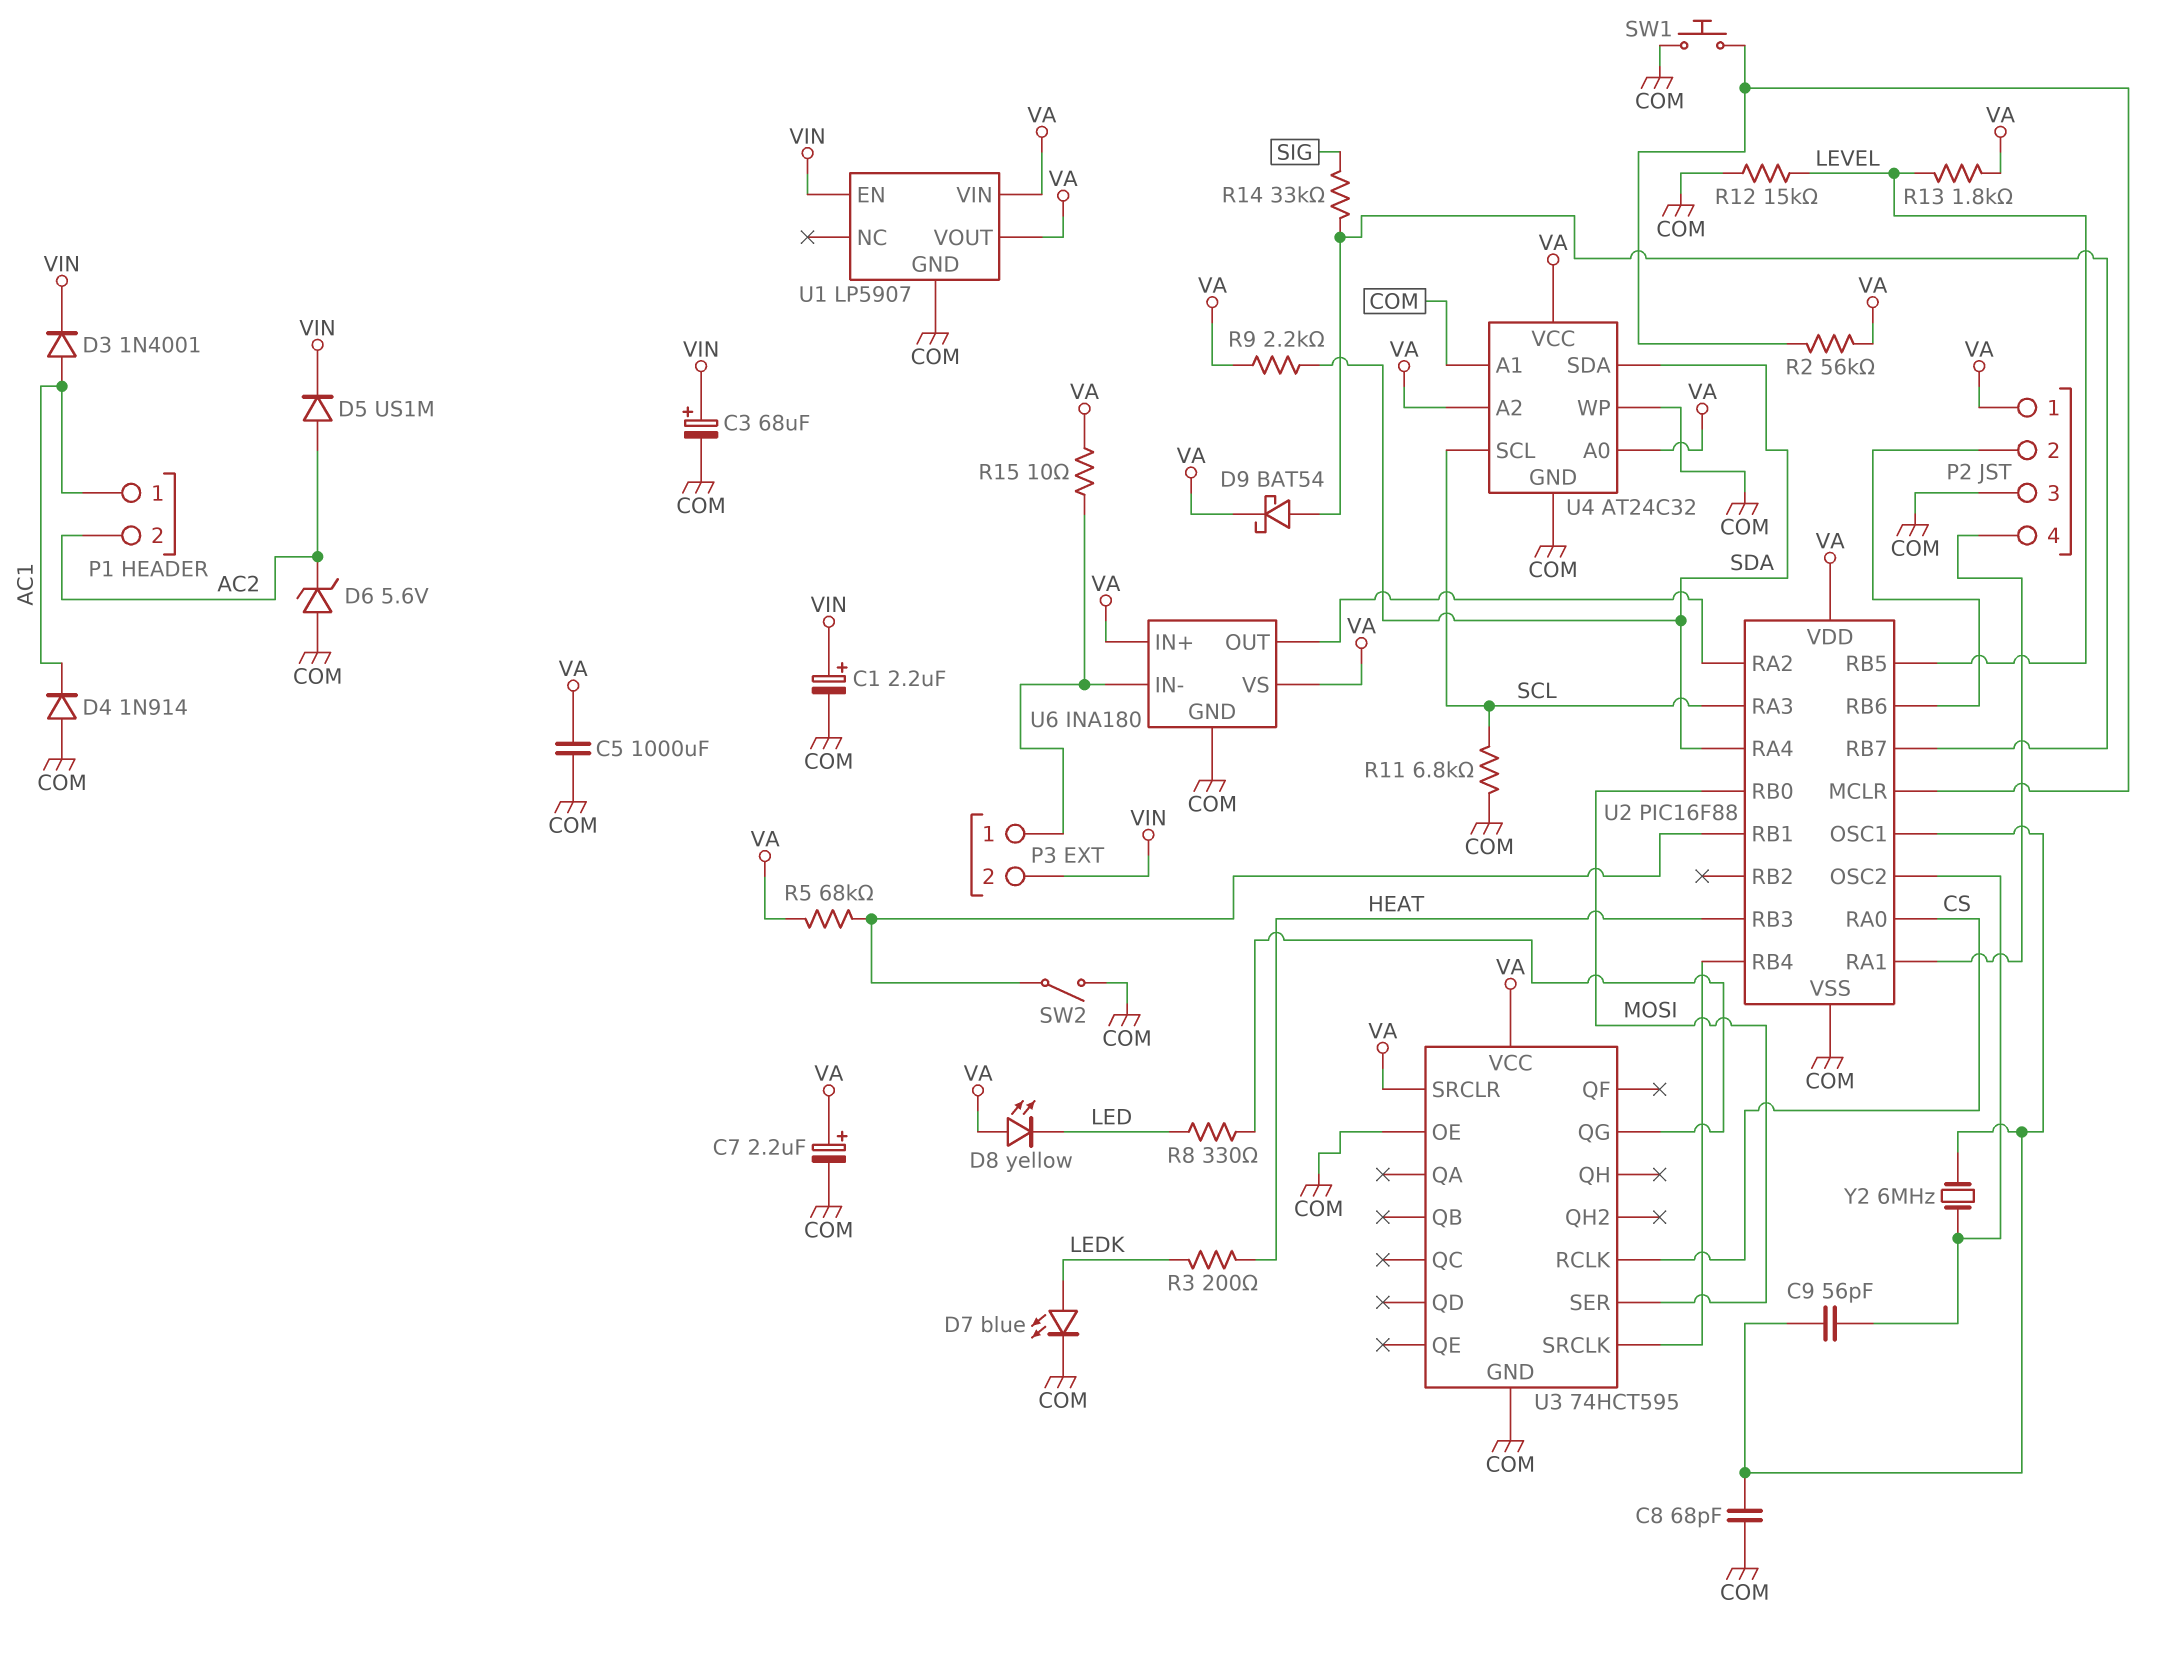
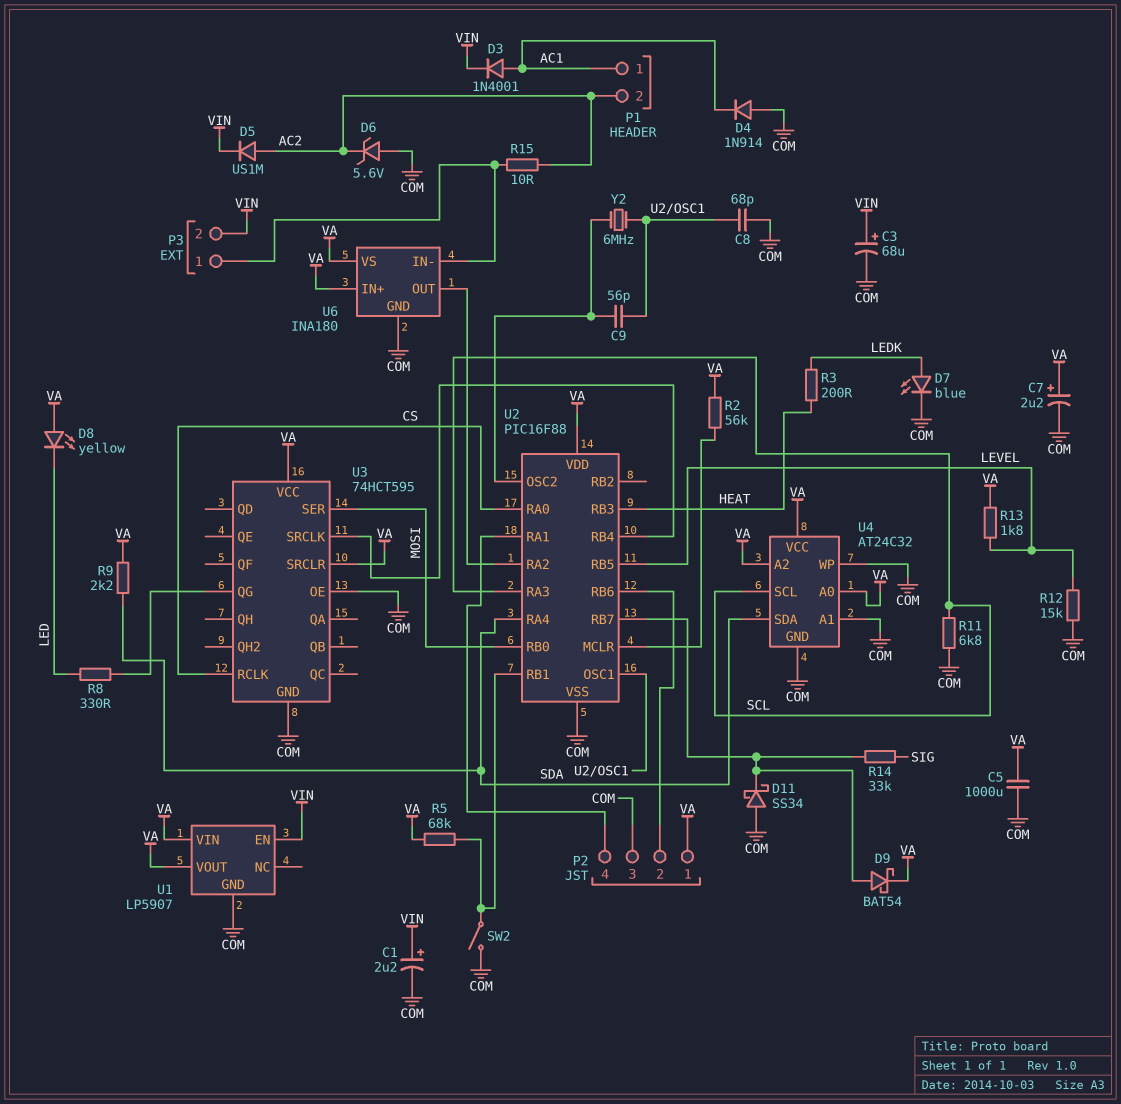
D11: none -> schottky SS34 (A COM, K U2/RB7)
R15: 10 (P3/1, VA) -> 10 (AC2, P3/1)
SW1: button (COM, U2/MCLR) -> none

